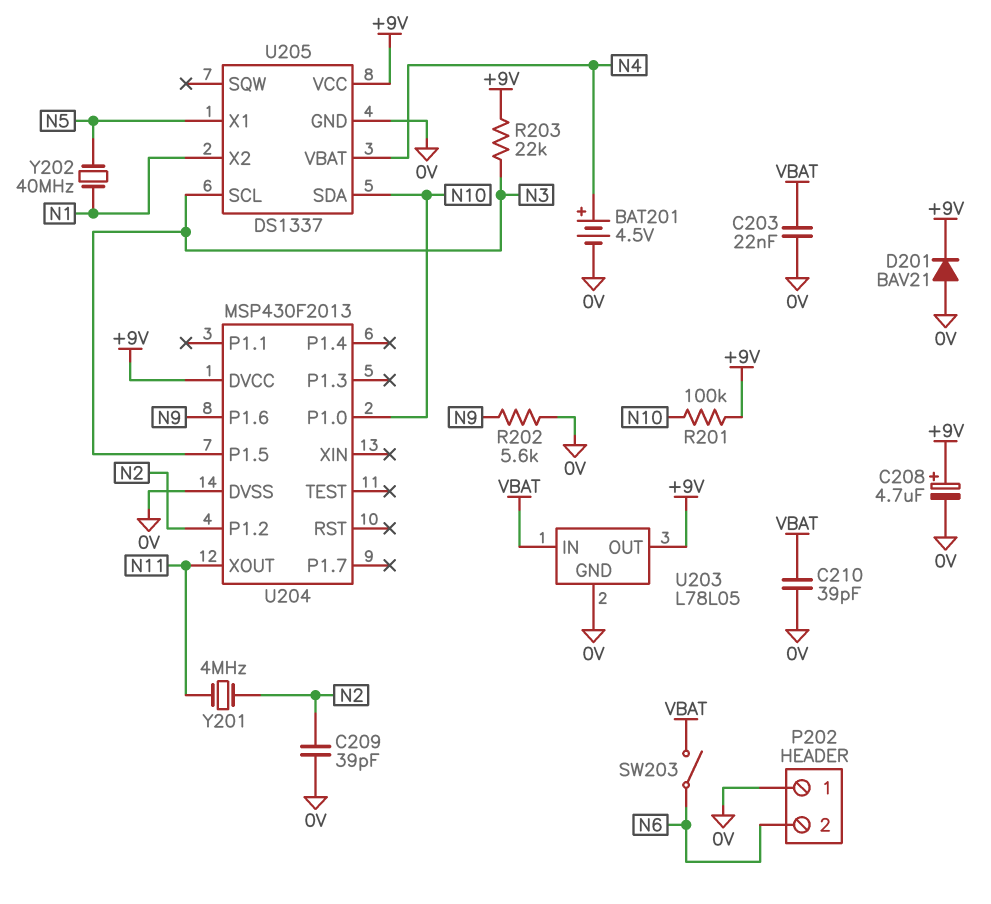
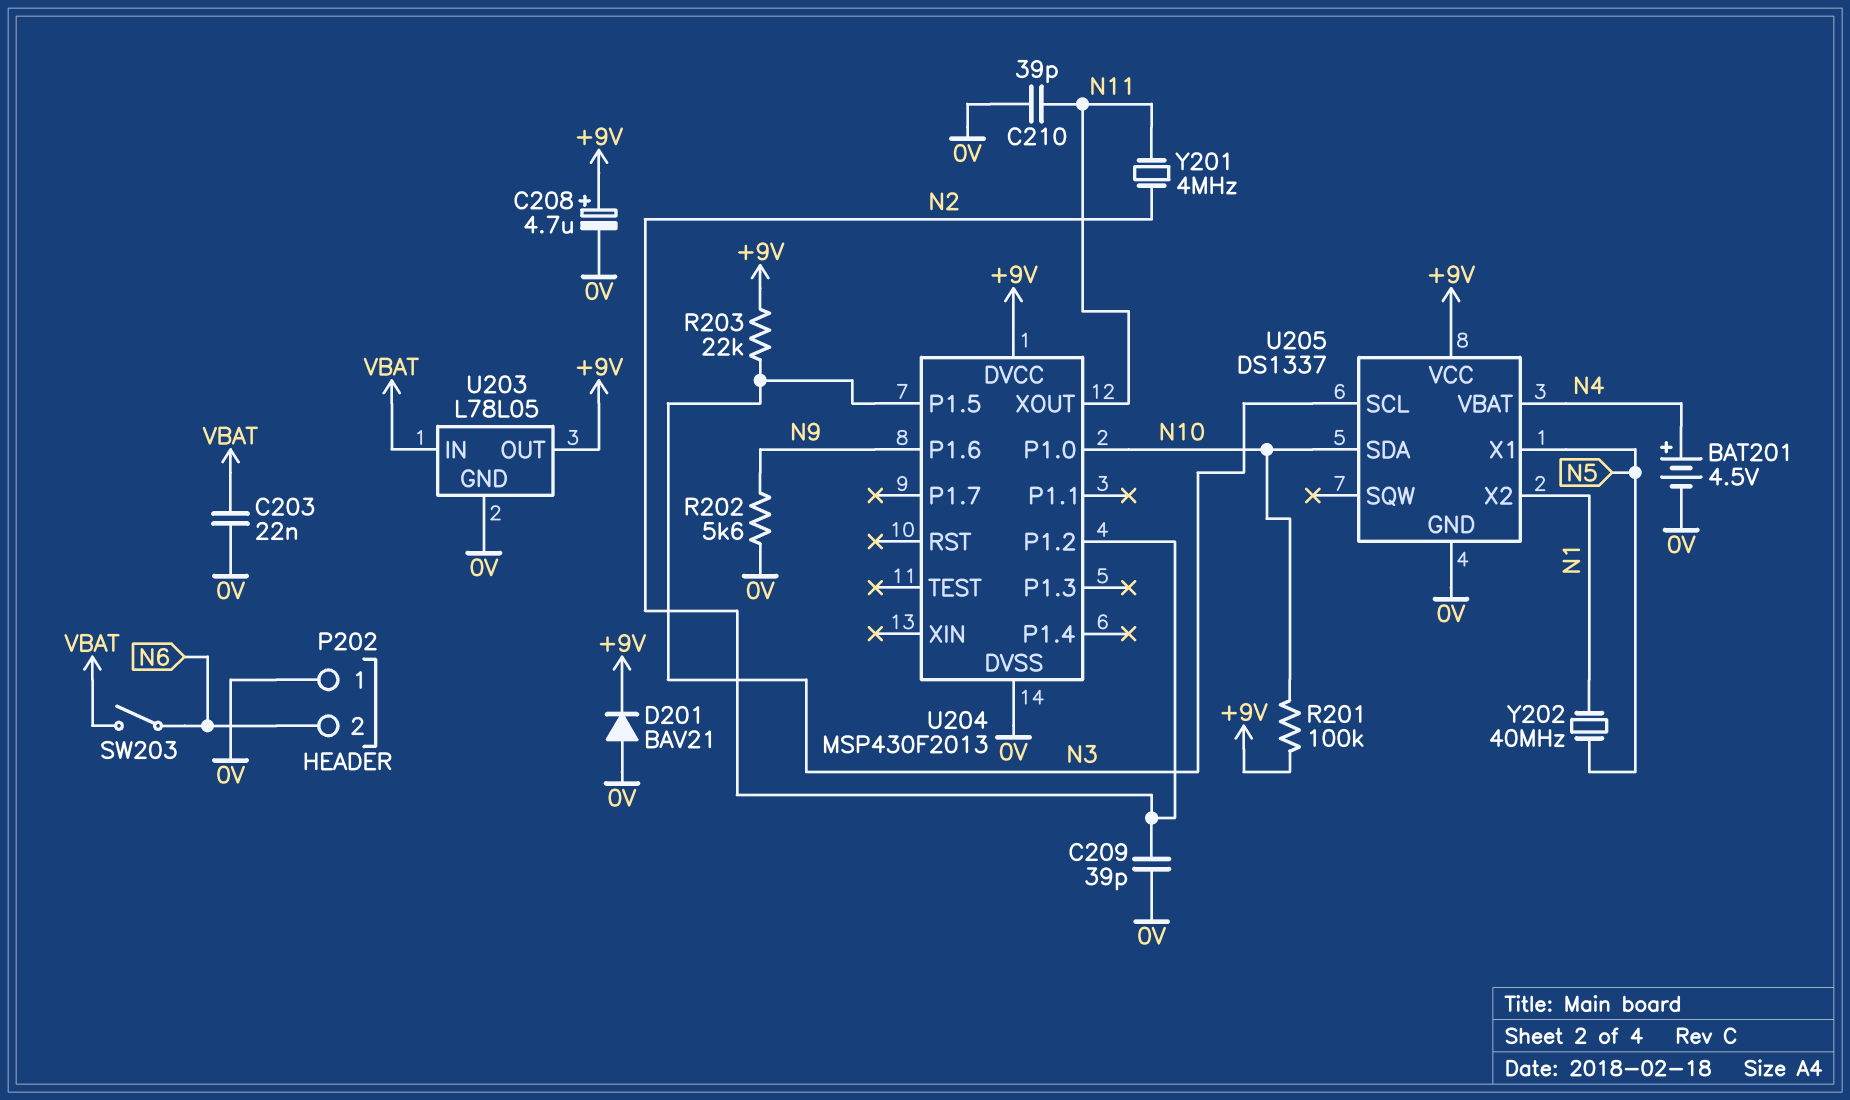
C210: 39pF (0V, VBAT) -> 39pF (0V, N11)

